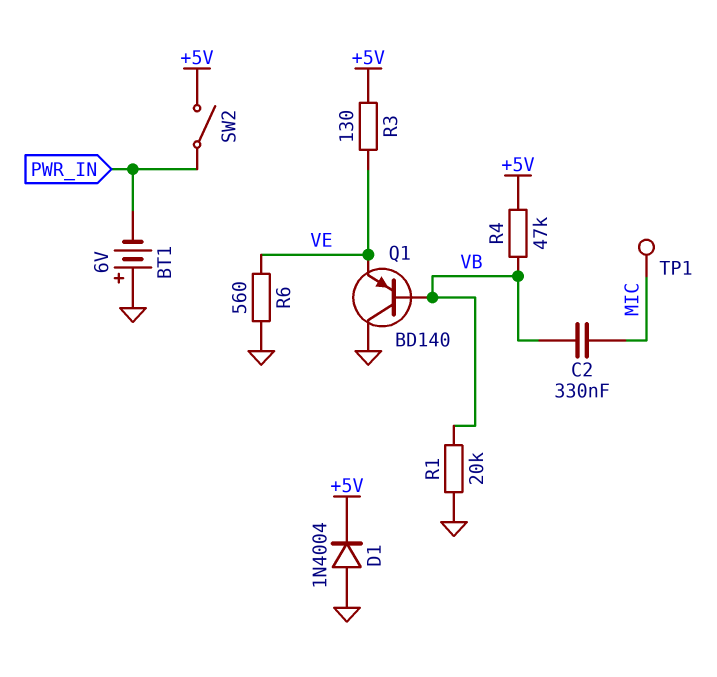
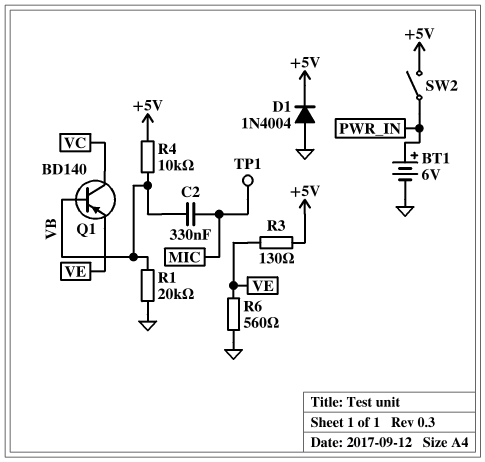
BT1: 6V (plus GND, minus PWR_IN) -> 6V (plus PWR_IN, minus GND)
Q1: PNP BD140 (B VB, C GND, E VE) -> PNP BD140 (B VB, C VC, E VE)
R4: 47k (+5V, VB) -> 10k (+5V, VB)

